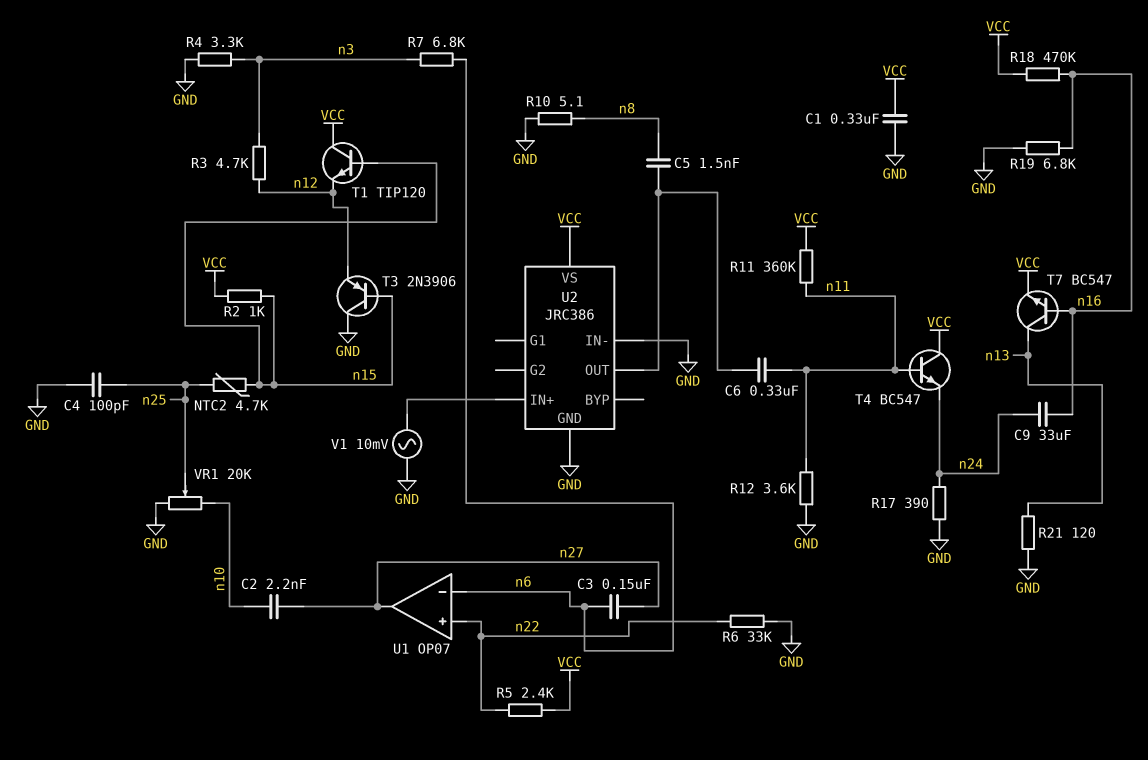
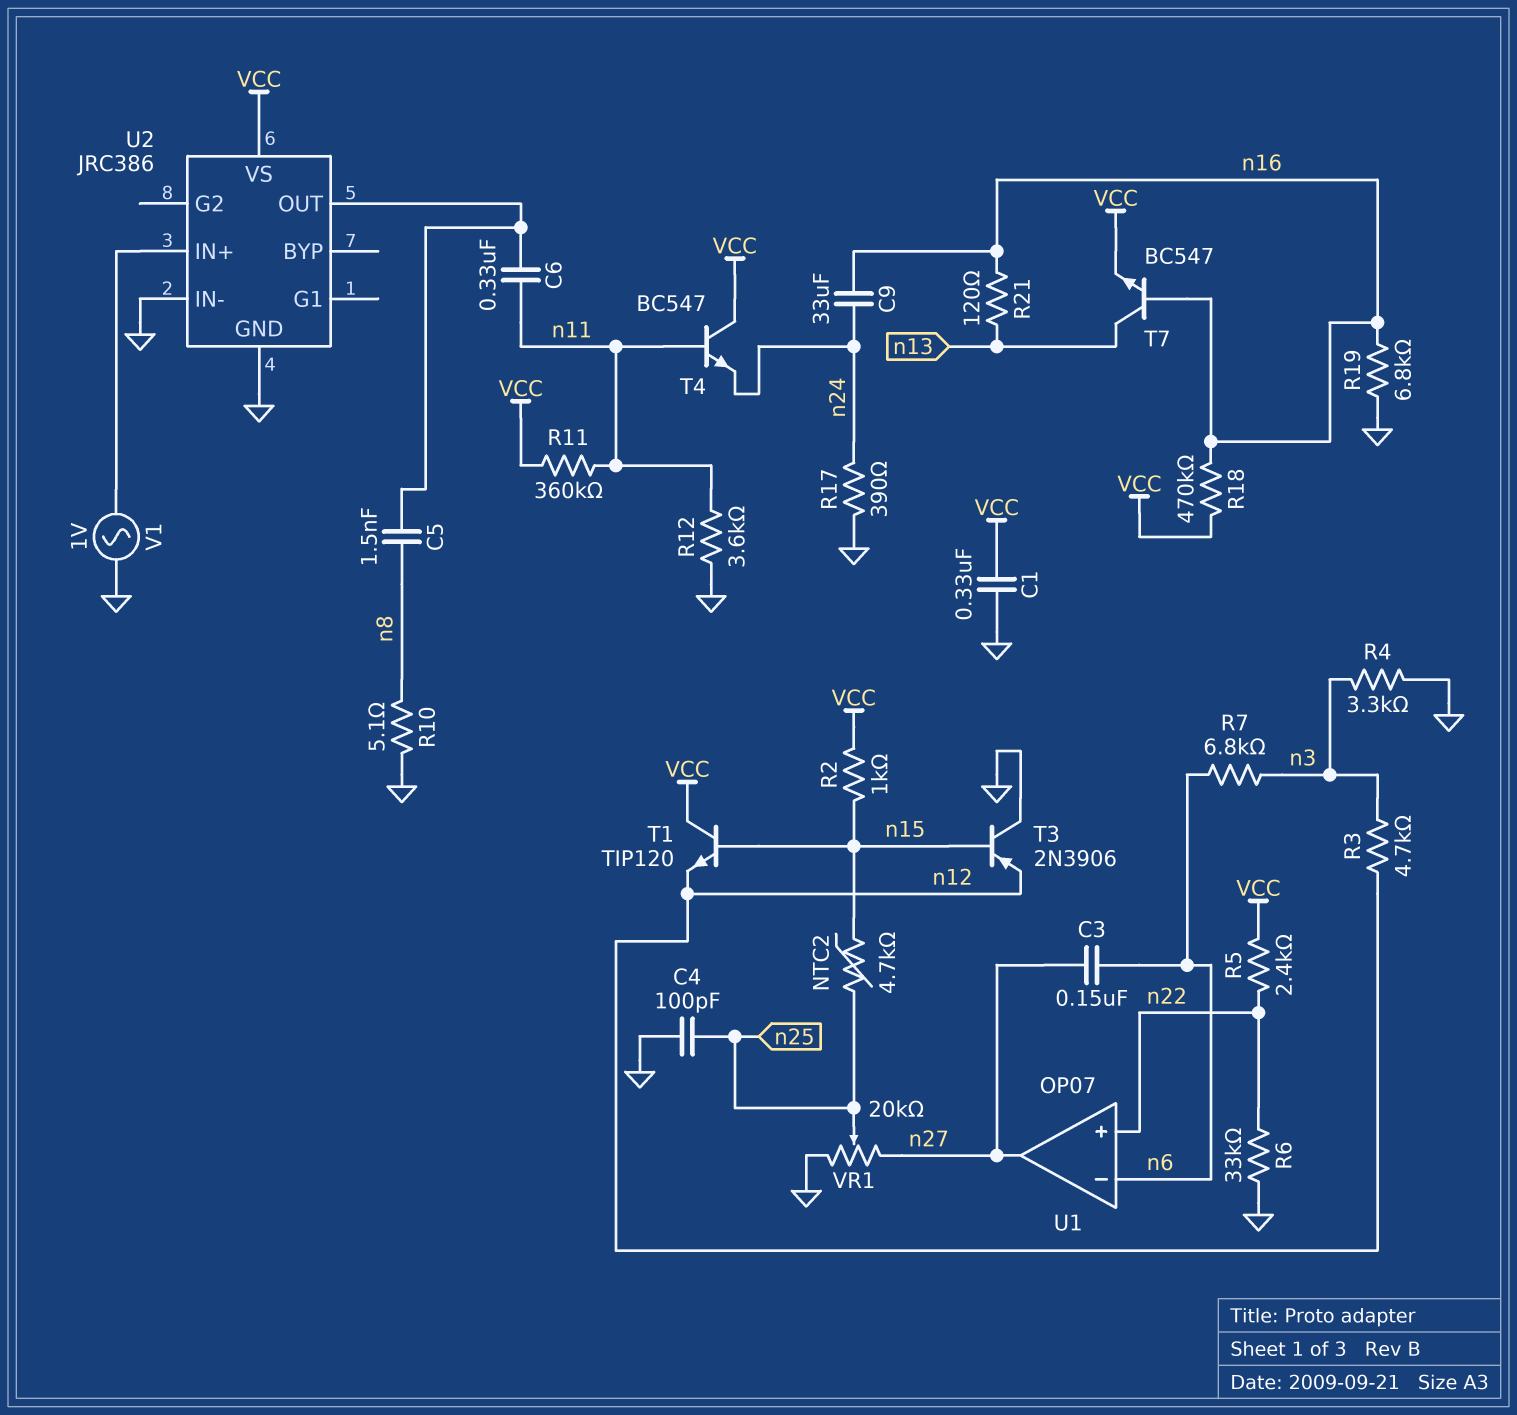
C2: 2.2nF (n10, n27) -> none
R21: 120 (GND, n13) -> 120 (n13, n16)
V1: AC 10mV (GND, U2/IN+) -> AC 1V (GND, U2/IN+)
VR1: 20k (GND, n10, wiper n25) -> 20k (GND, n27, wiper n25)

